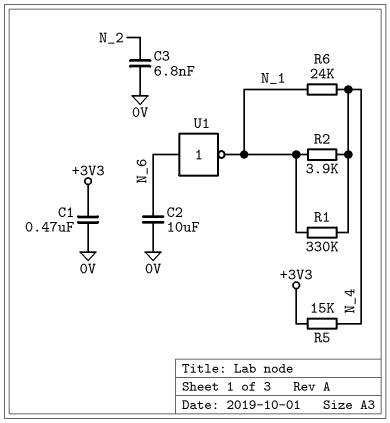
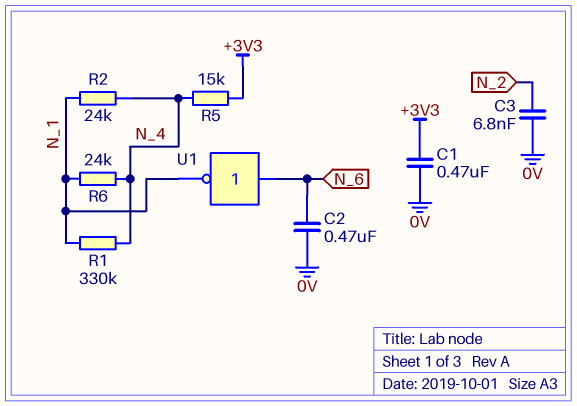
C2: 10uF (0V, N_6) -> 470nF (0V, N_6)
R2: 3.9k (N_1, N_4) -> 24k (N_1, N_4)

